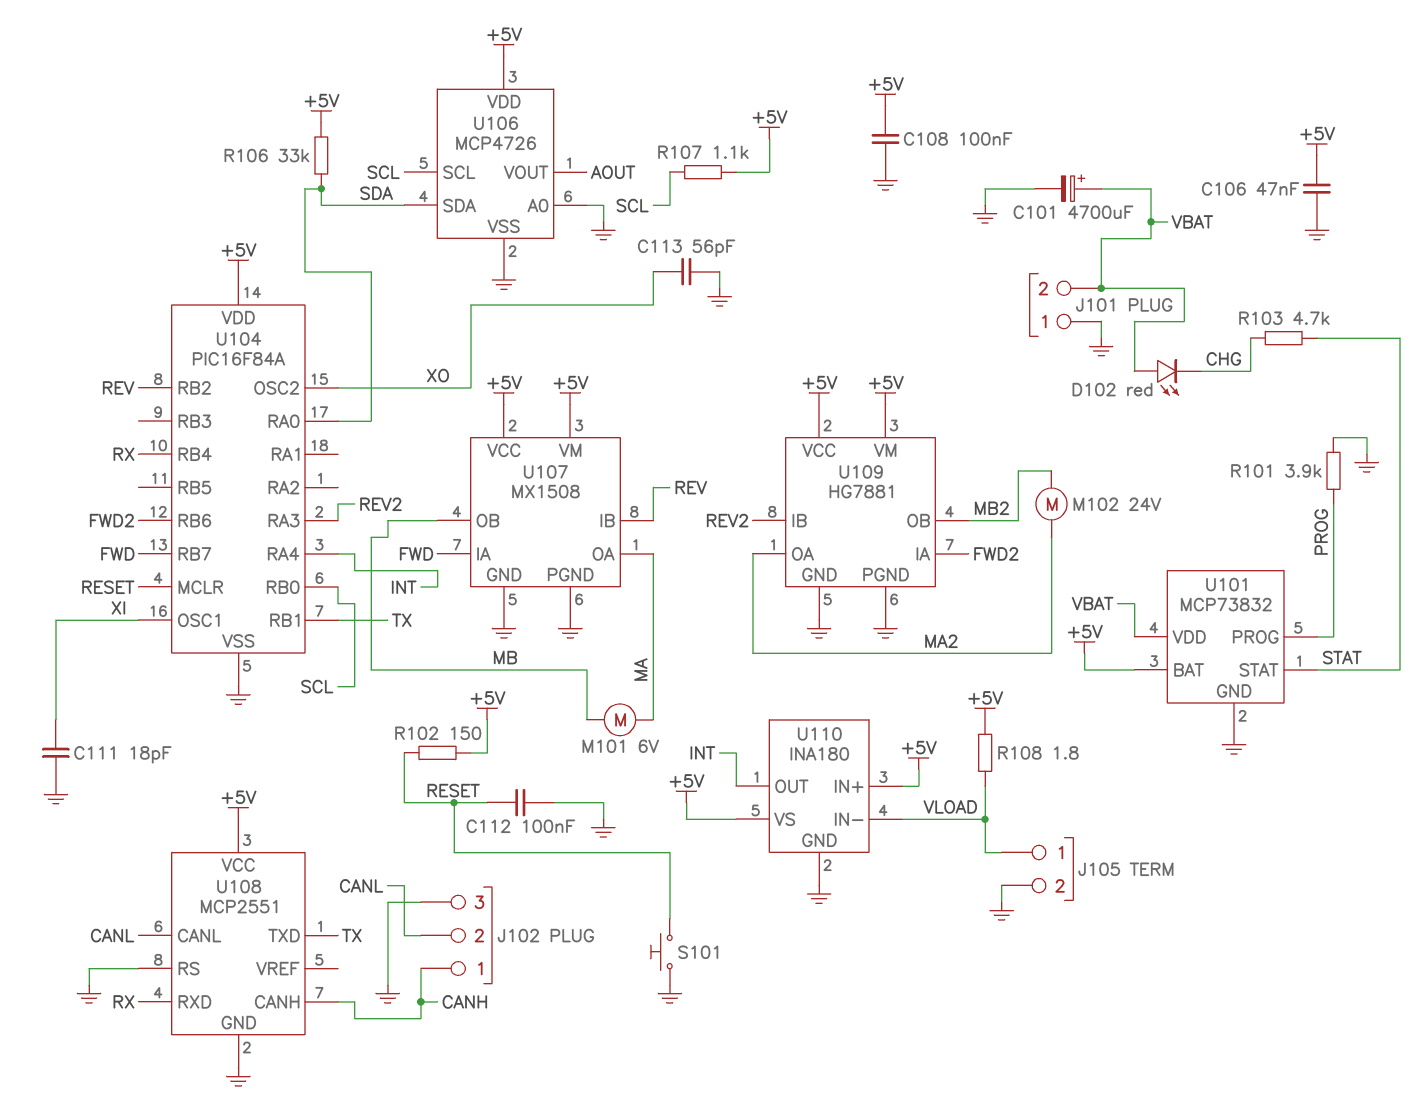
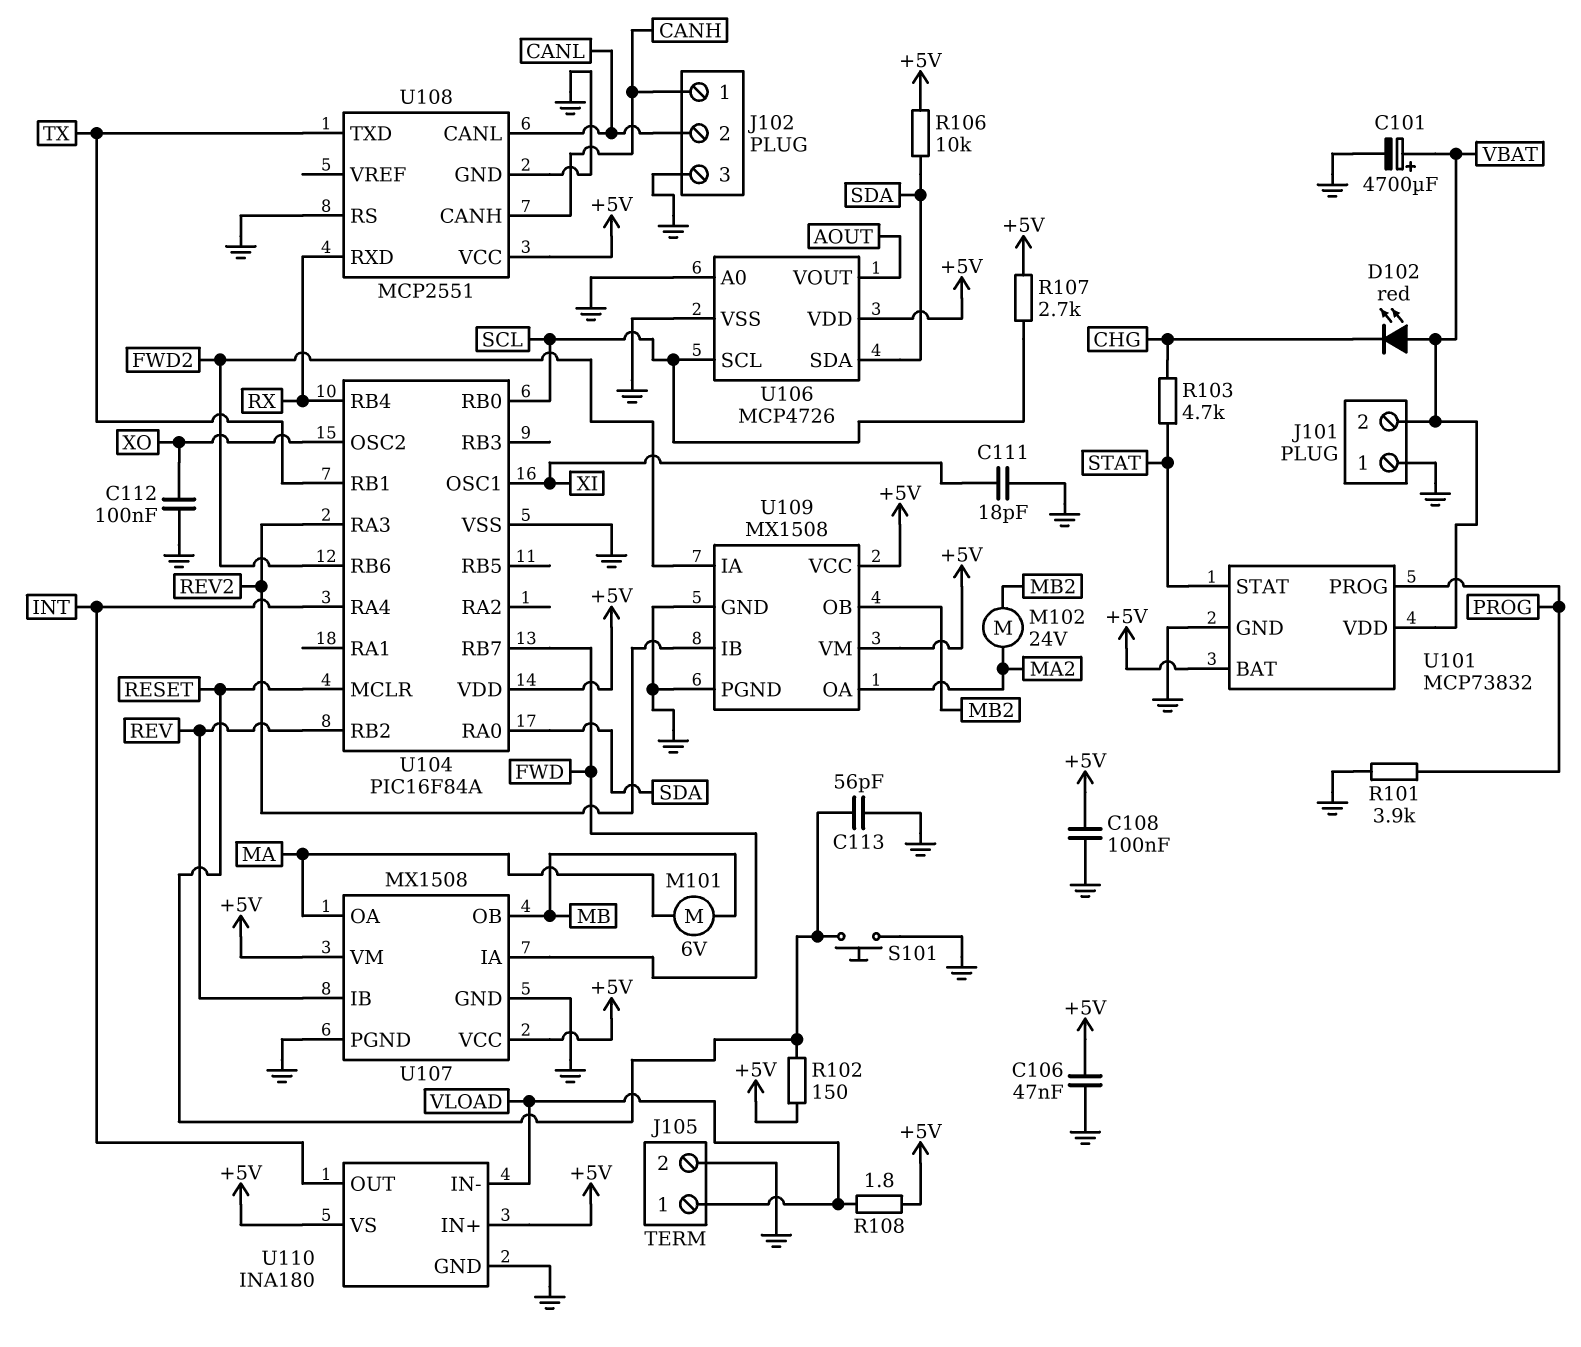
C112: 100nF (GND, RESET) -> 100nF (GND, XO)
C113: 56pF (GND, XO) -> 56pF (GND, RESET)
R106: 33k (+5V, SDA) -> 10k (+5V, SDA)
R107: 1.1k (+5V, SCL) -> 2.7k (+5V, SCL)
U109: HG7881 -> MX1508

